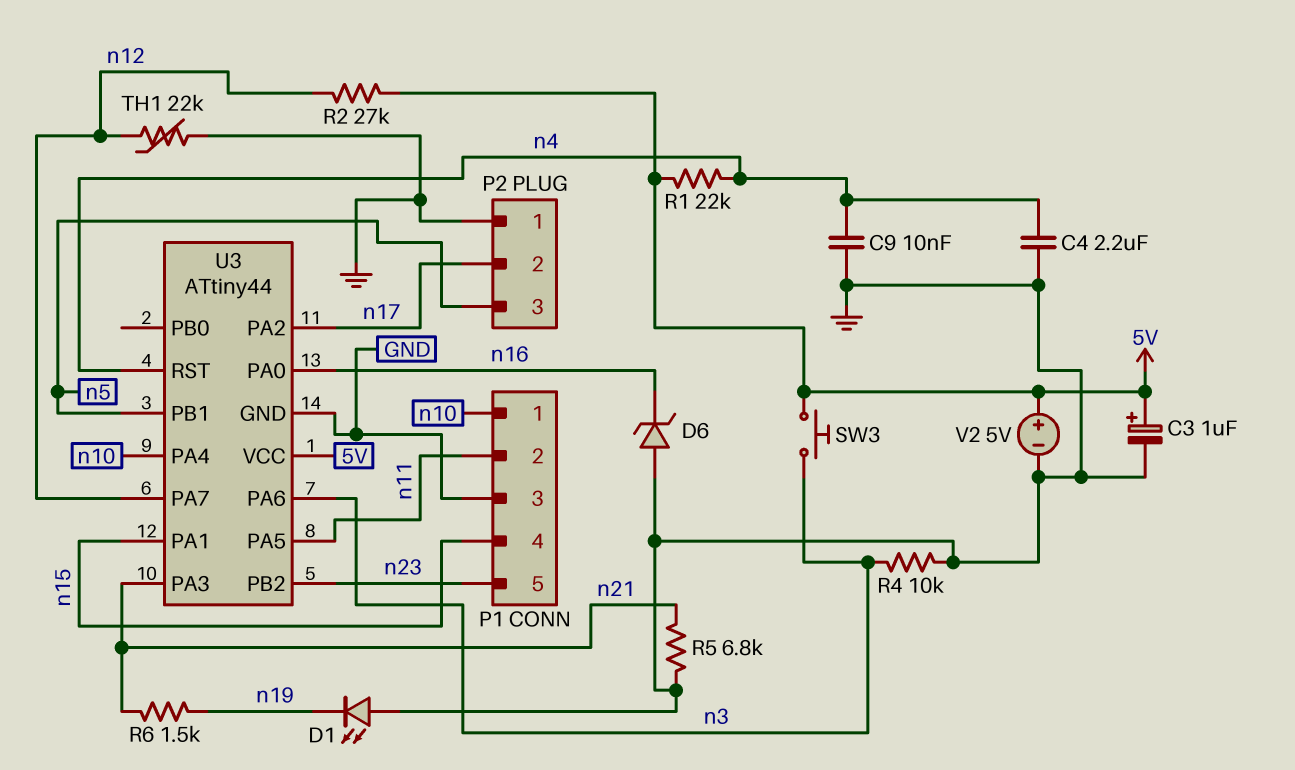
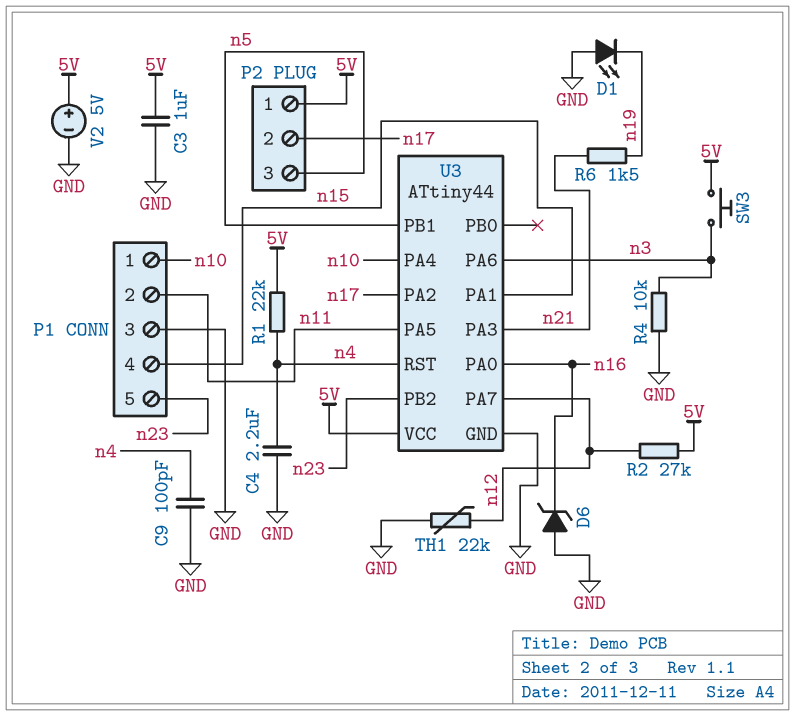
C3: 1uF (plus 5V, minus GND) -> 1uF (5V, GND)
C9: 10nF (GND, n4) -> 100pF (GND, n4)
P2 pin 1: GND -> 5V
R5: 6.8k (GND, n21) -> none

